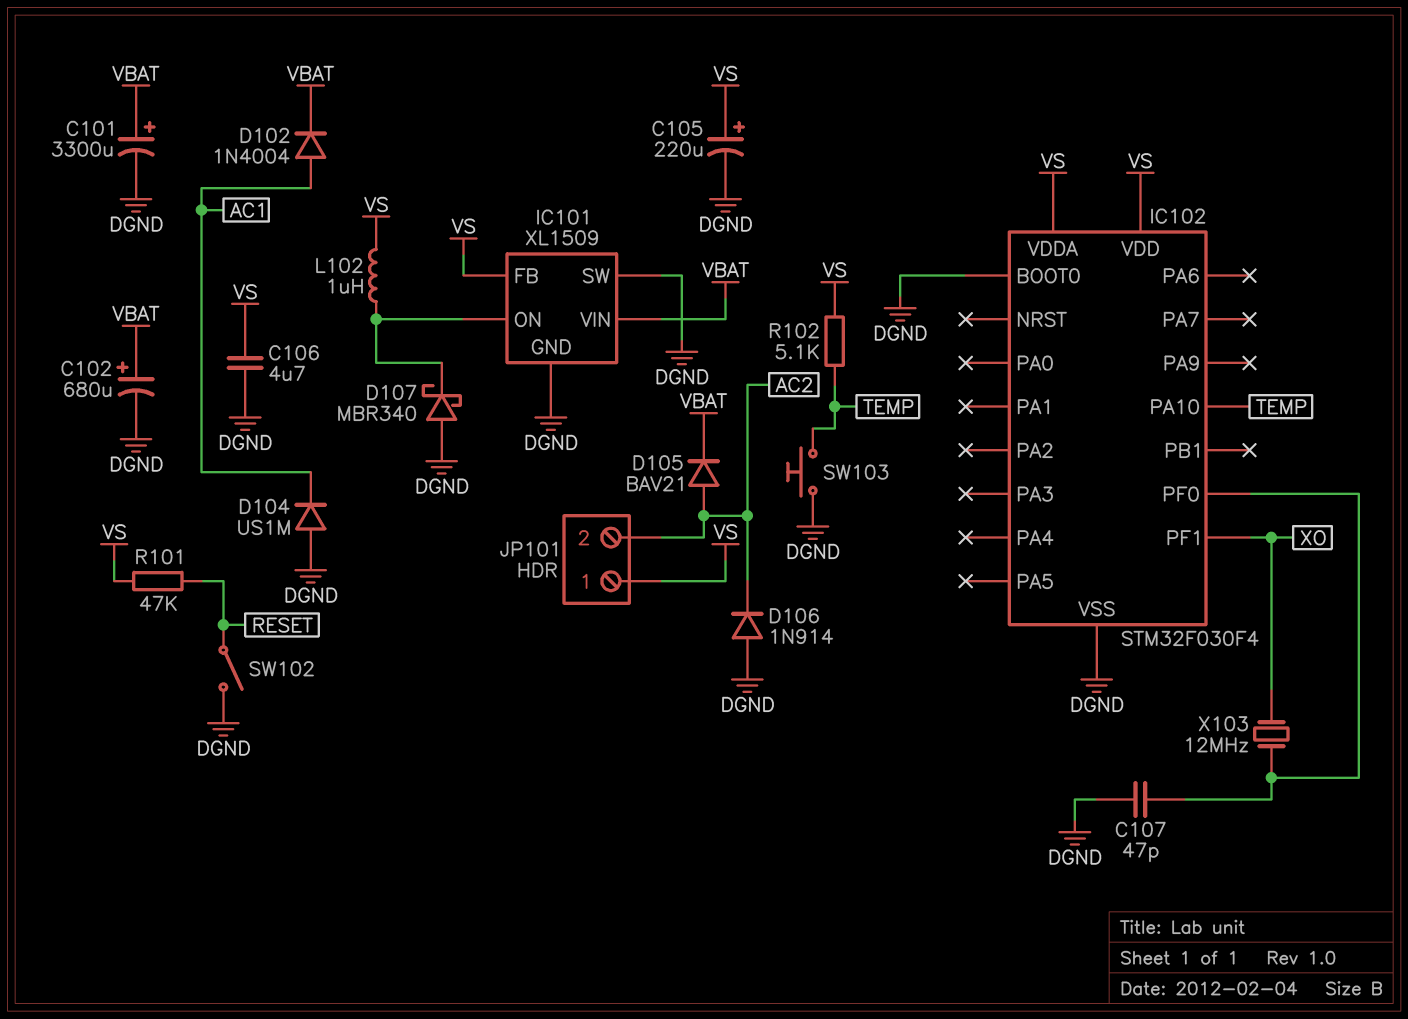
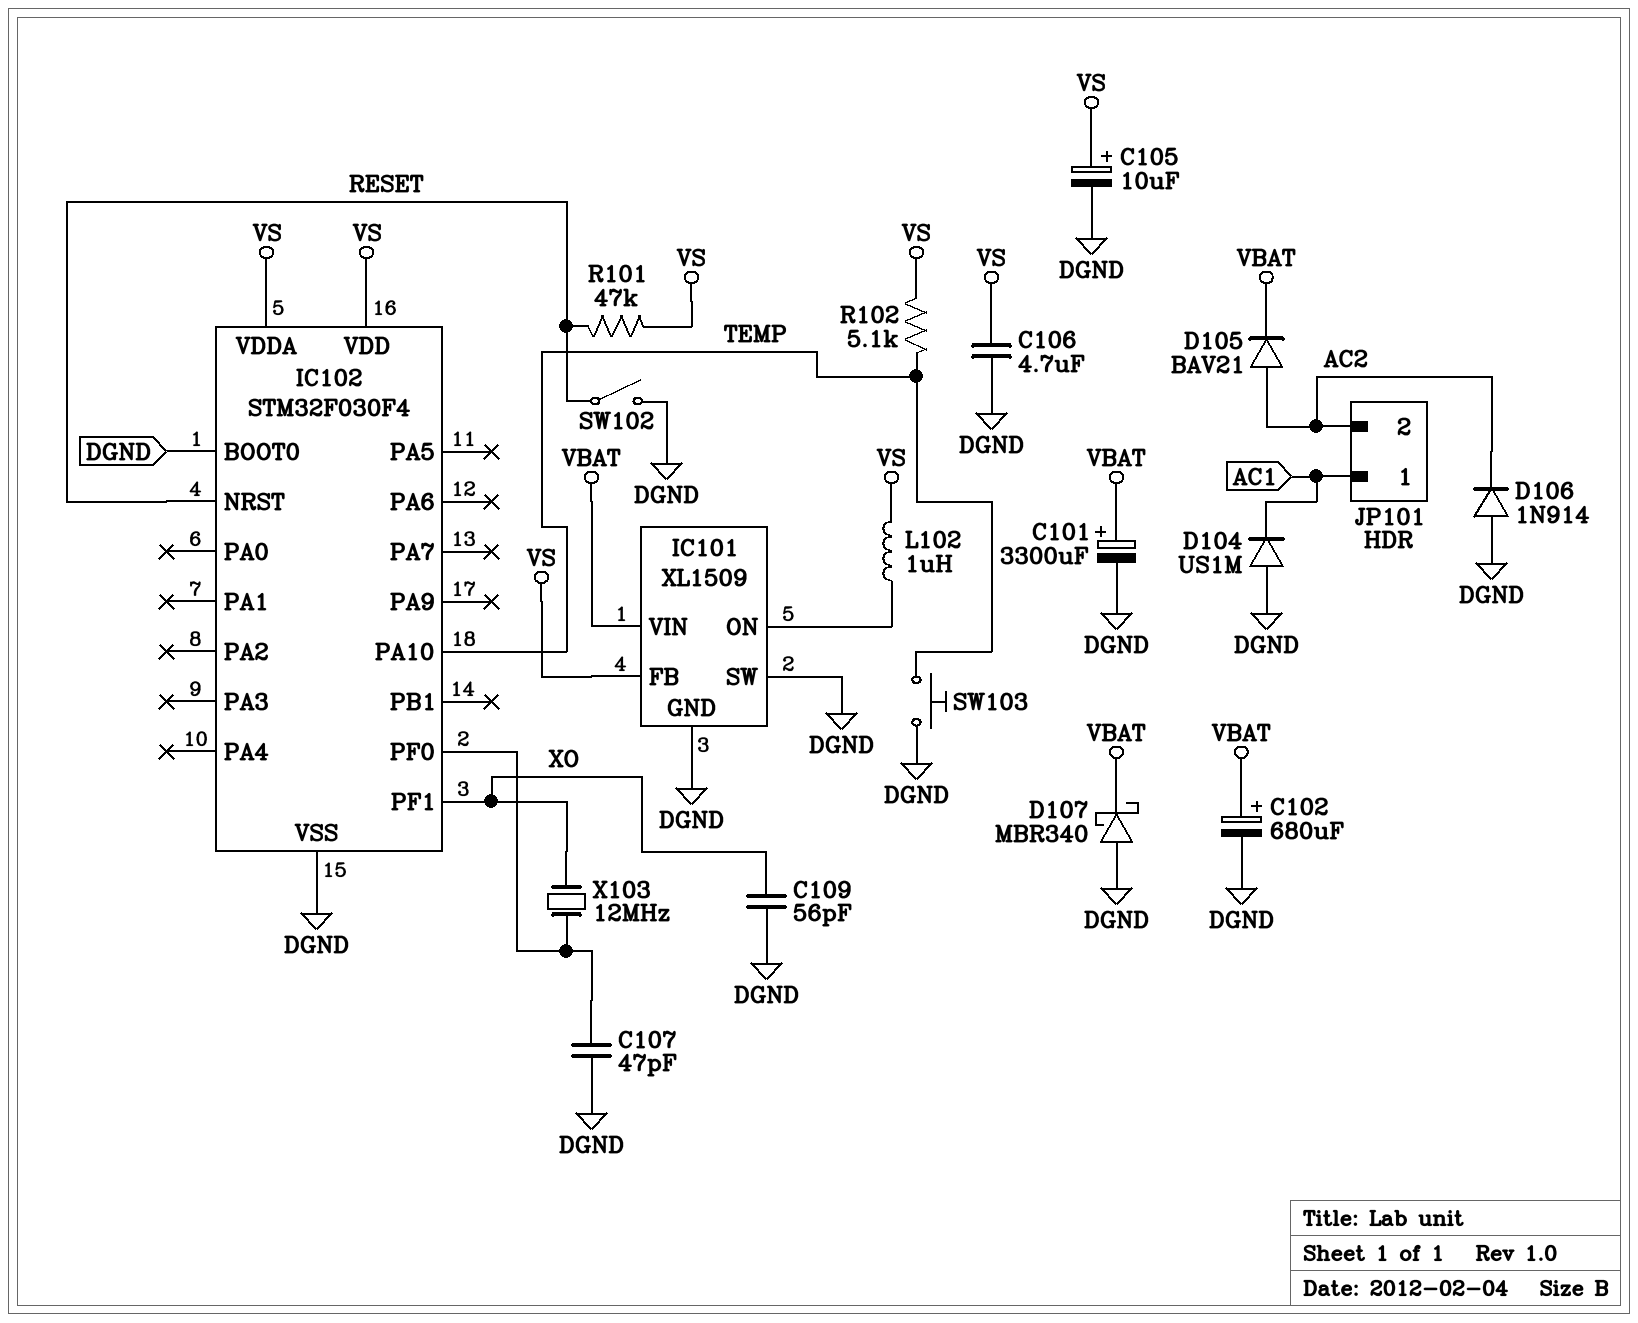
C105: 220uF (plus VS, minus DGND) -> 10uF (plus VS, minus DGND)
C109: none -> 56pF (DGND, XO)
D102: diode 1N4004 (A AC1, K VBAT) -> none
D107: schottky MBR340 (A DGND, K IC101/ON) -> schottky MBR340 (A DGND, K VBAT)
IC102 pin NRST: none -> RESET
JP101 pin 1: VS -> AC1

